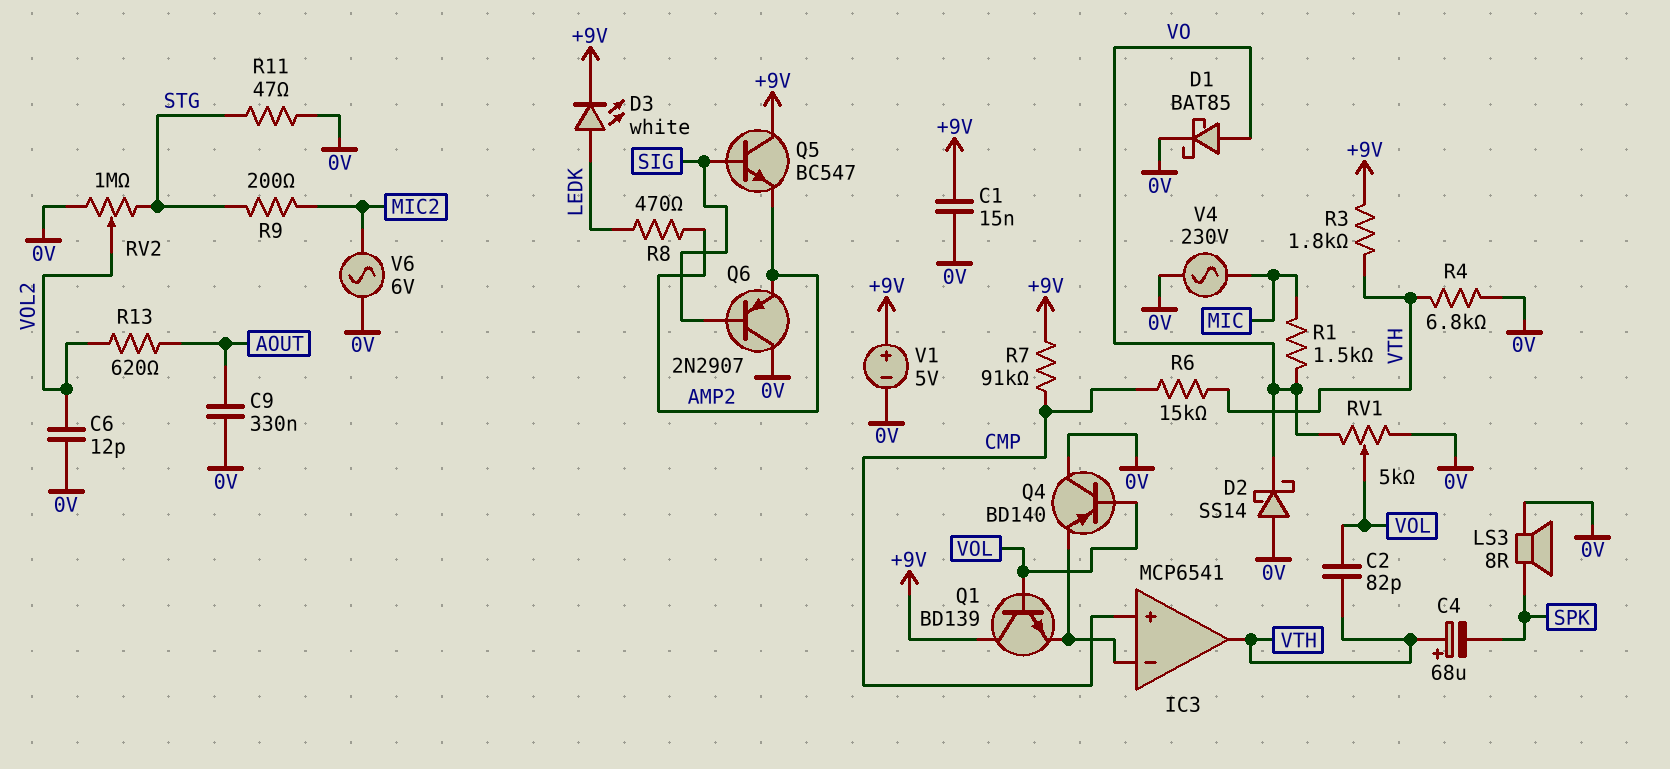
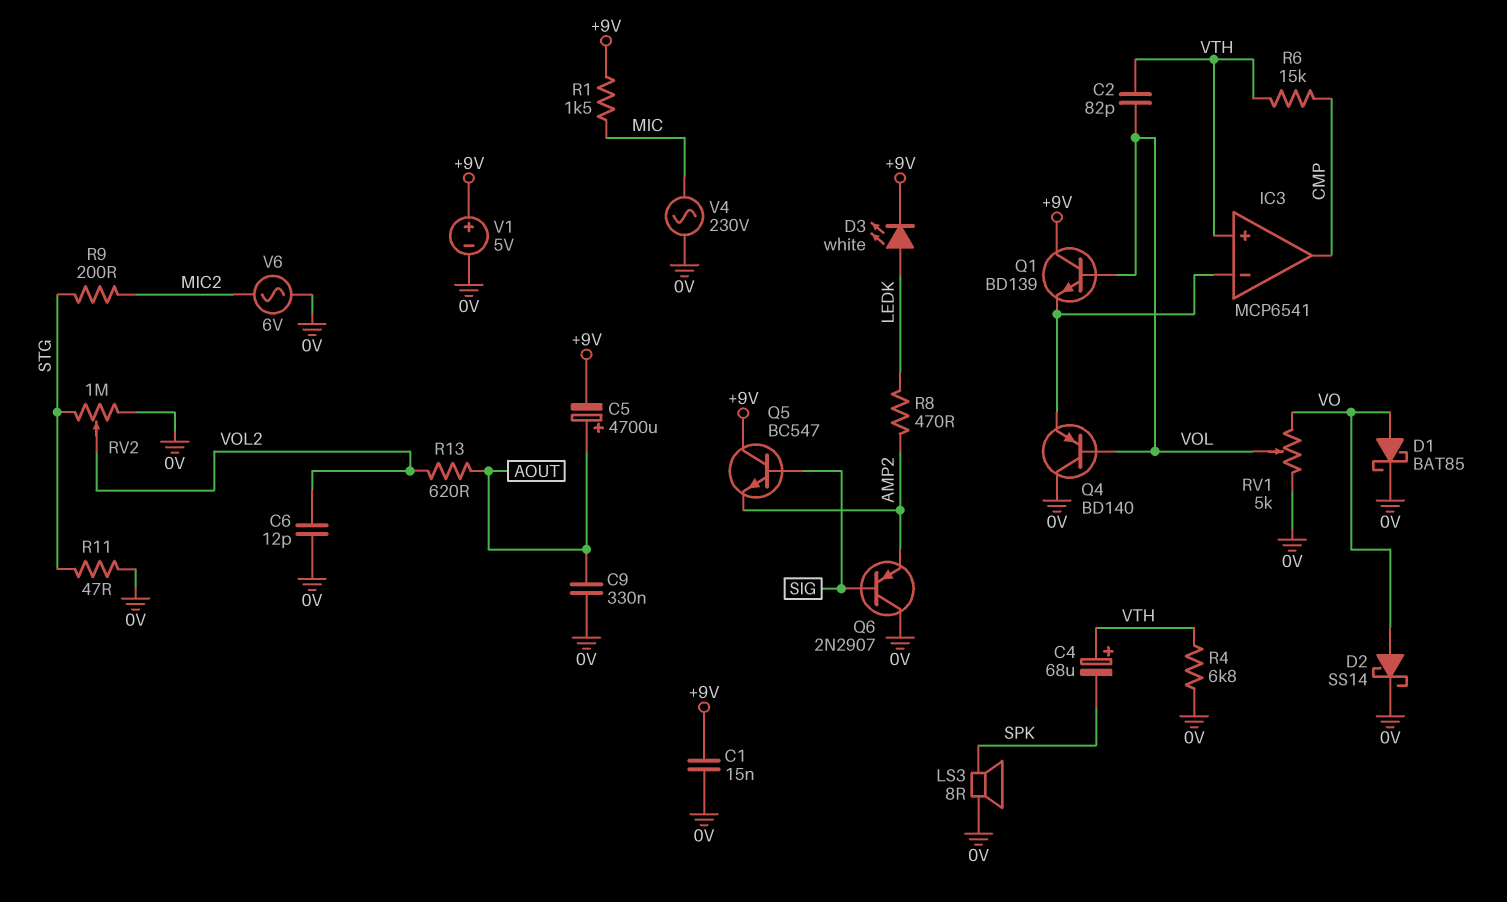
C5: none -> 4700uF (plus AOUT, minus +9V)
D2: schottky SS14 (A 0V, K VO) -> schottky SS14 (A VO, K 0V)
IC3 pin in+: CMP -> VTH
IC3 pin out: VTH -> CMP
R1: 1.5k (MIC, VO) -> 1.5k (+9V, MIC)
R3: 1.8k (+9V, VTH) -> none
R7: 91k (+9V, CMP) -> none

